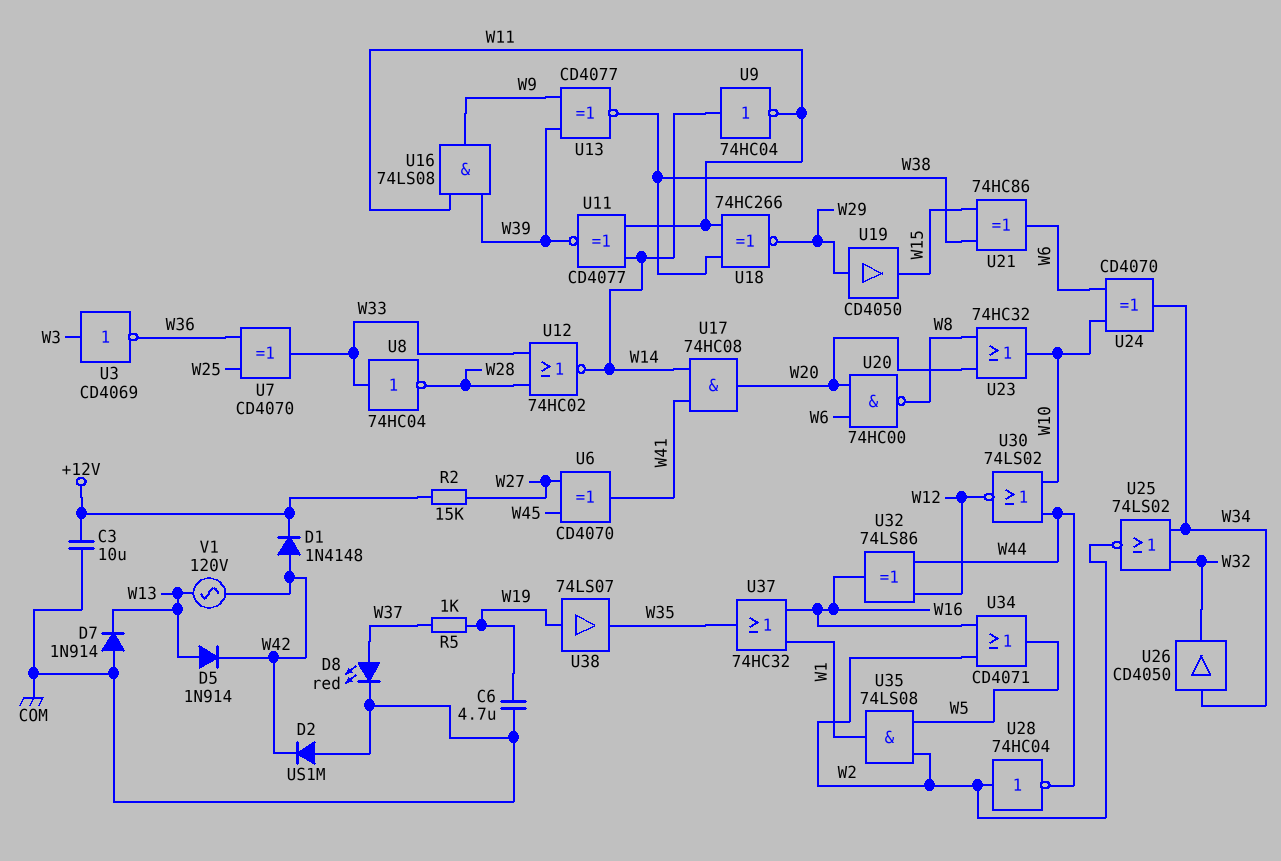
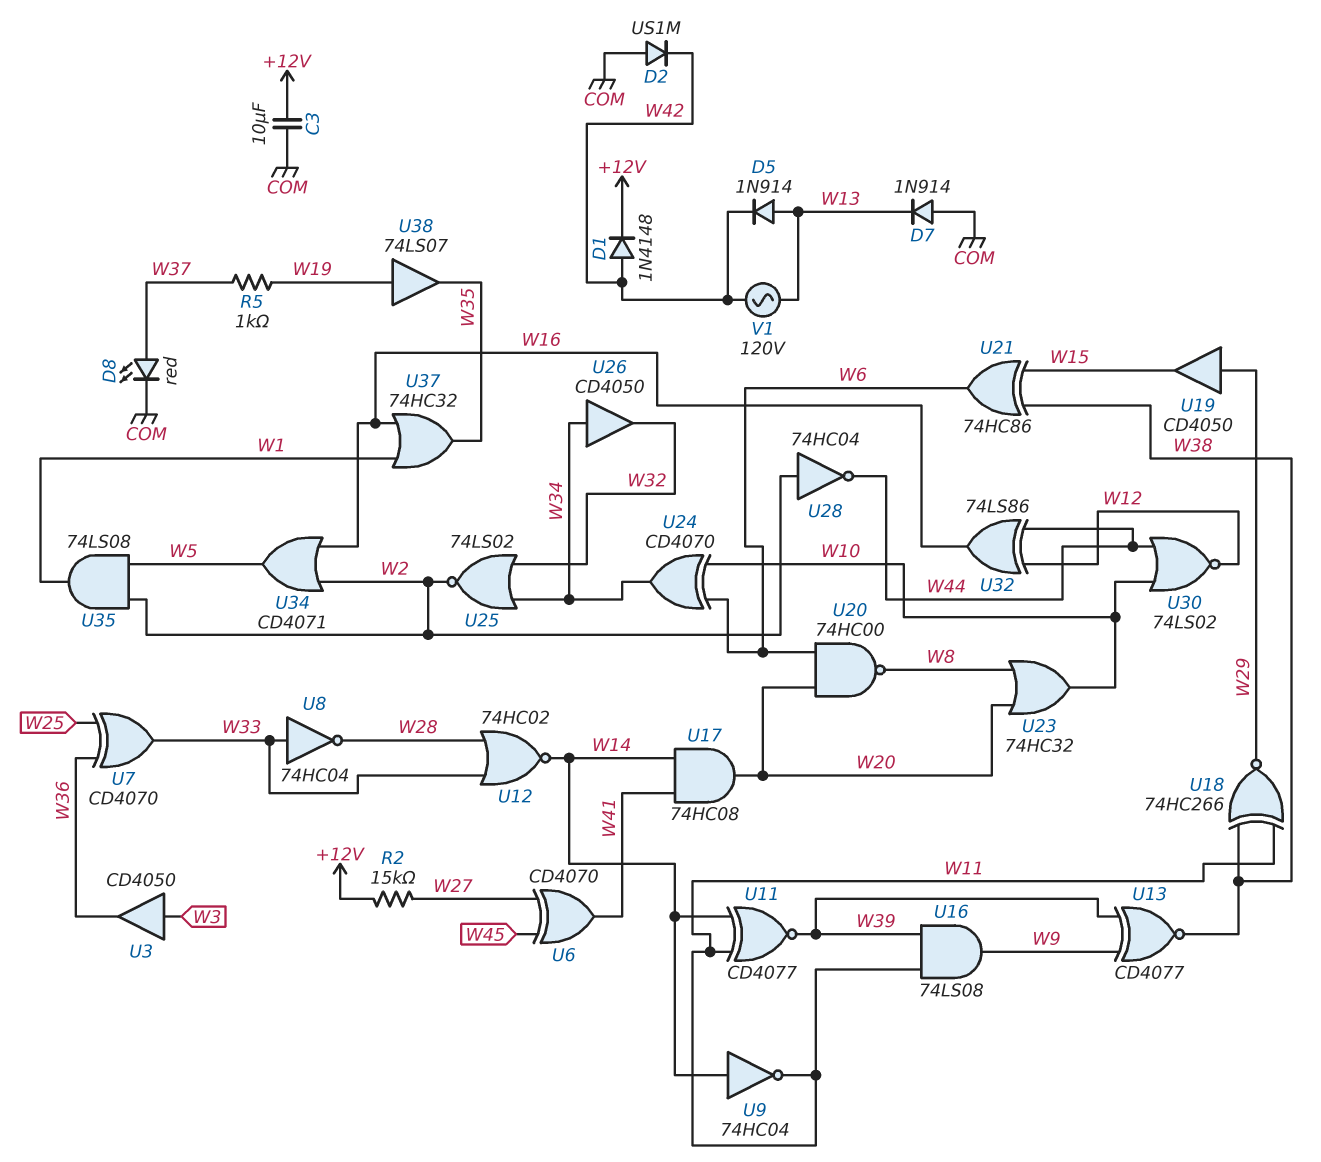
C6: 4.7uF (COM, W19) -> none
U3: NOT CD4069 (in W3, out W36) -> buffer CD4050 (in W3, out W36)

